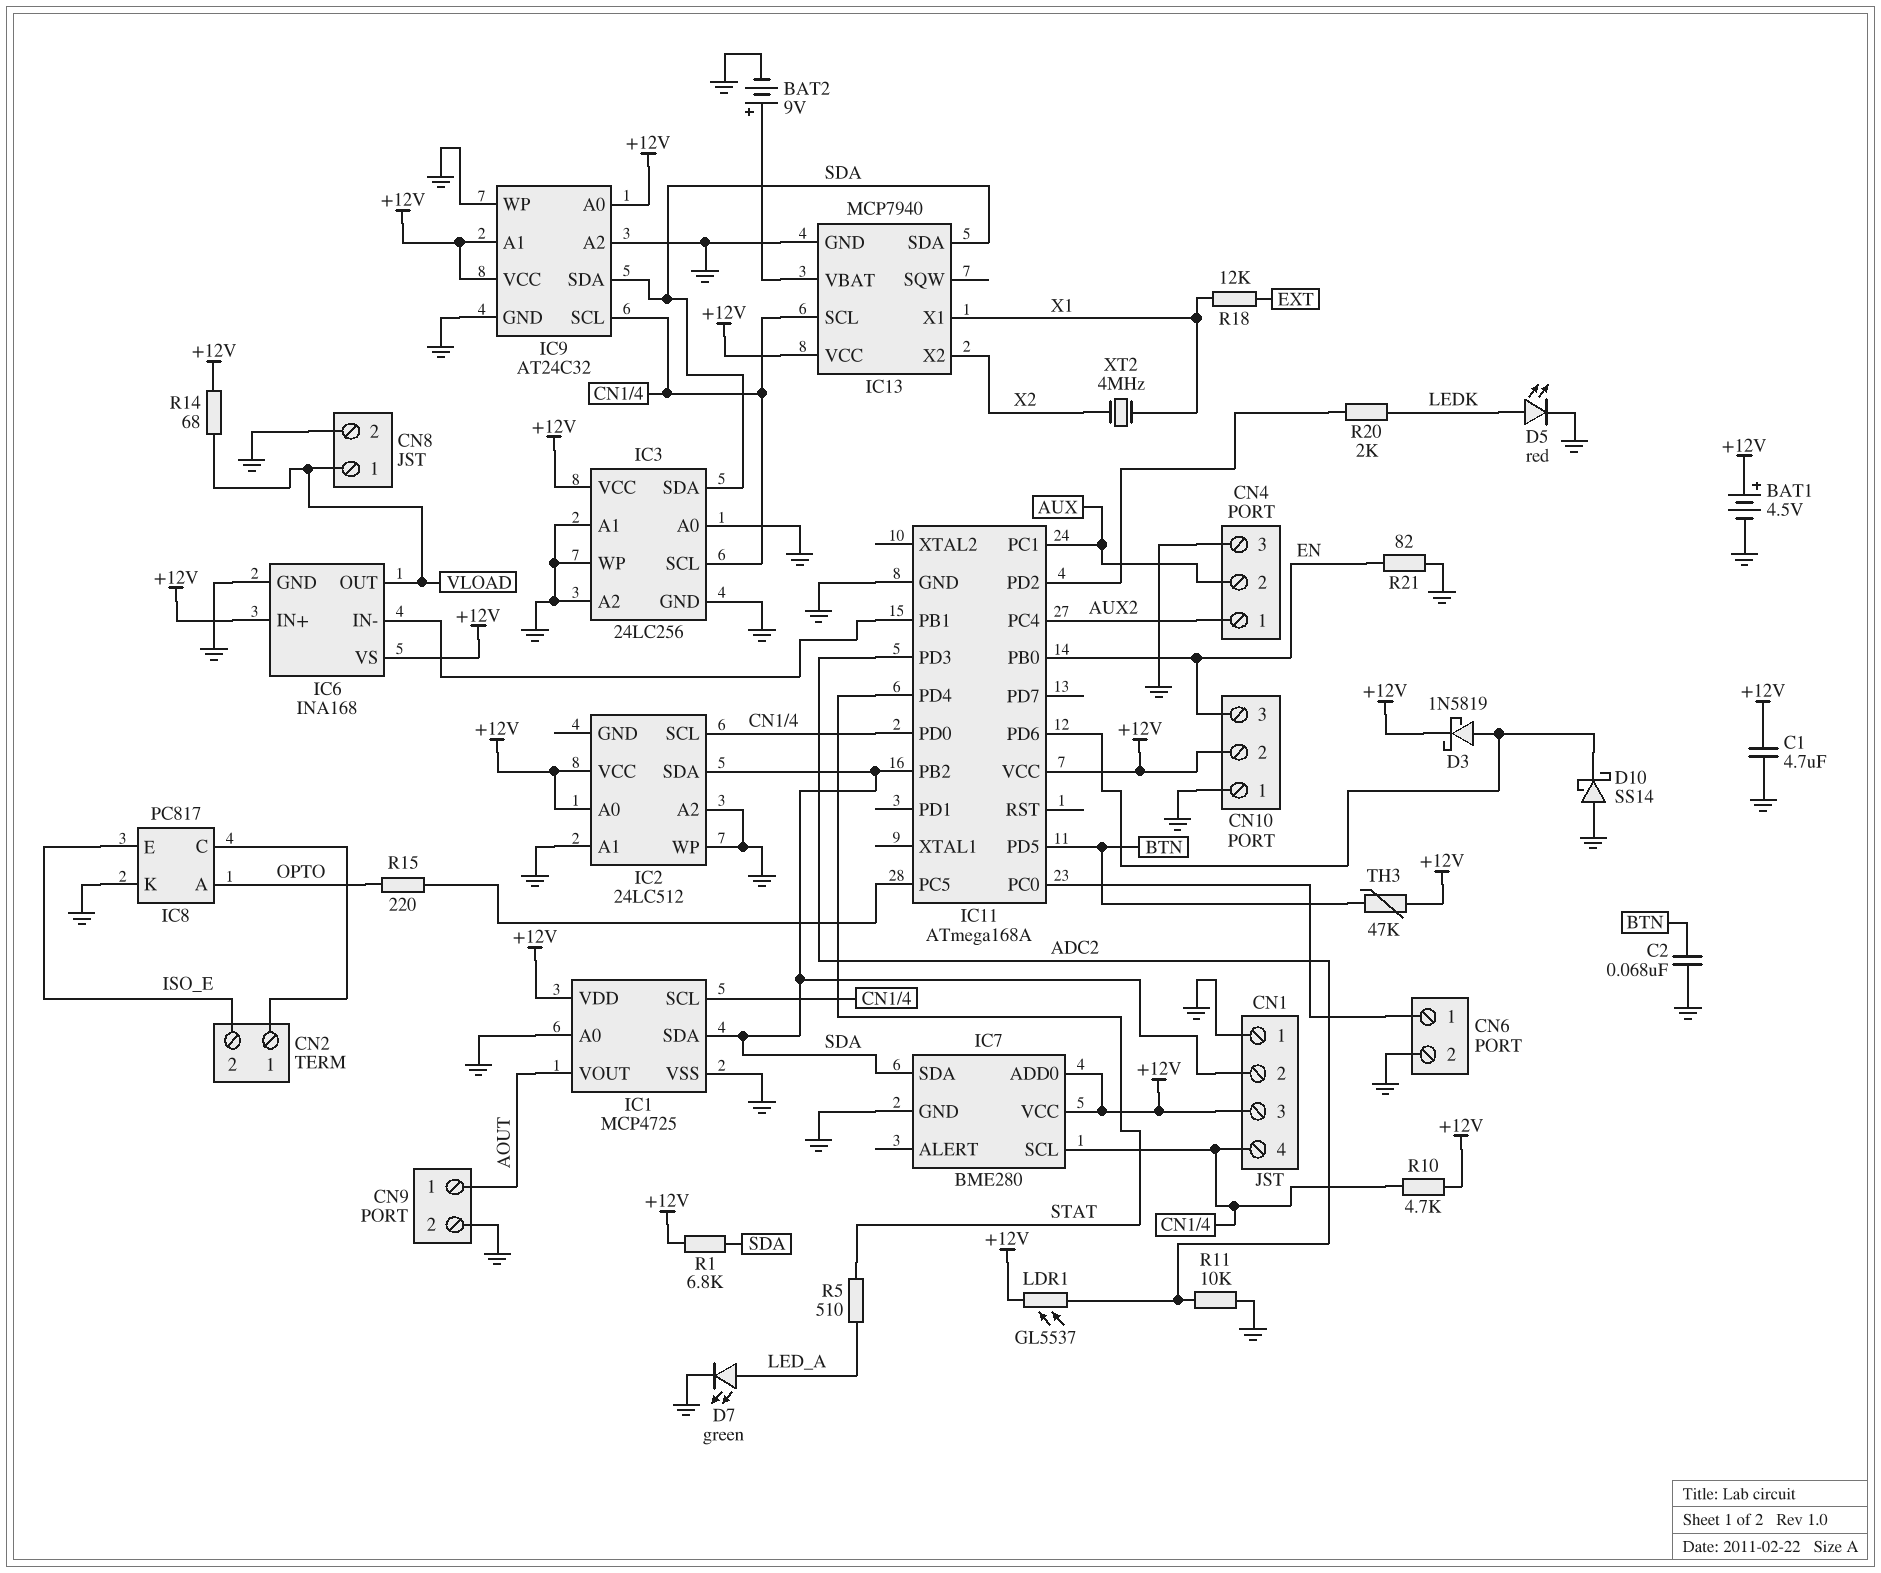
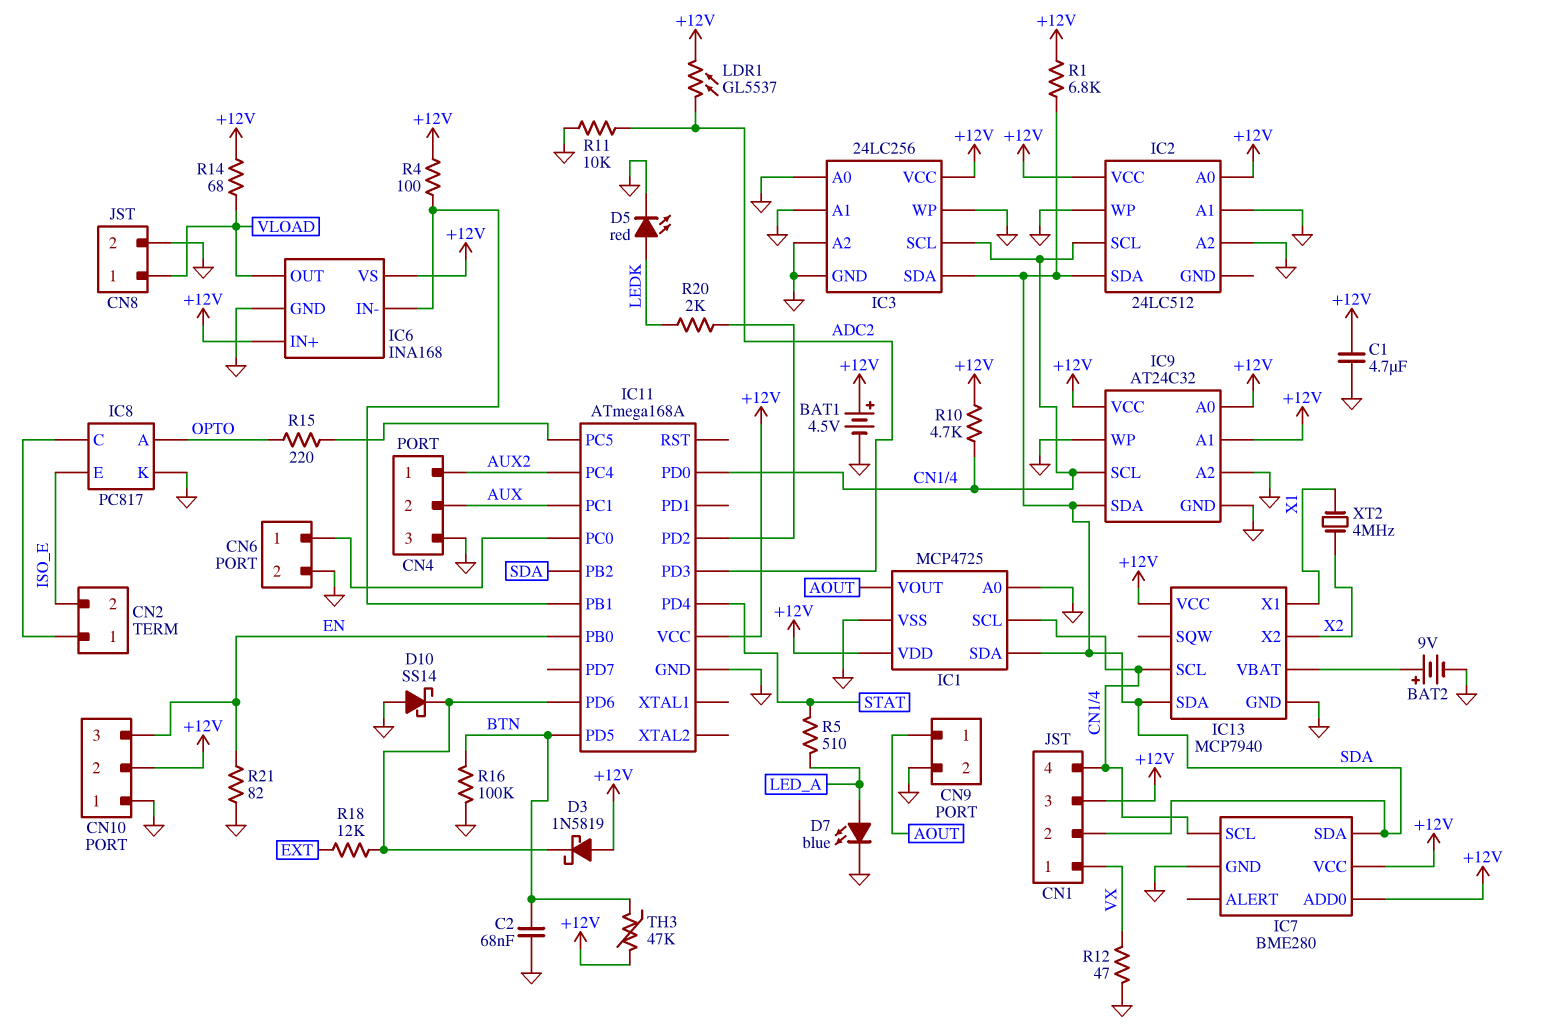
CN1 pin 1: GND -> VX
D3: schottky 1N5819 (A IC11/PD6, K +12V) -> schottky 1N5819 (A +12V, K IC11/PD6)
D7: LED green (A LED_A, K GND) -> LED blue (A LED_A, K GND)
R4: none -> 100 (+12V, IC6/IN-)
R12: none -> 47 (GND, VX)
R16: none -> 100k (BTN, GND)
R18: 12k (EXT, X1) -> 12k (EXT, IC11/PD6)

